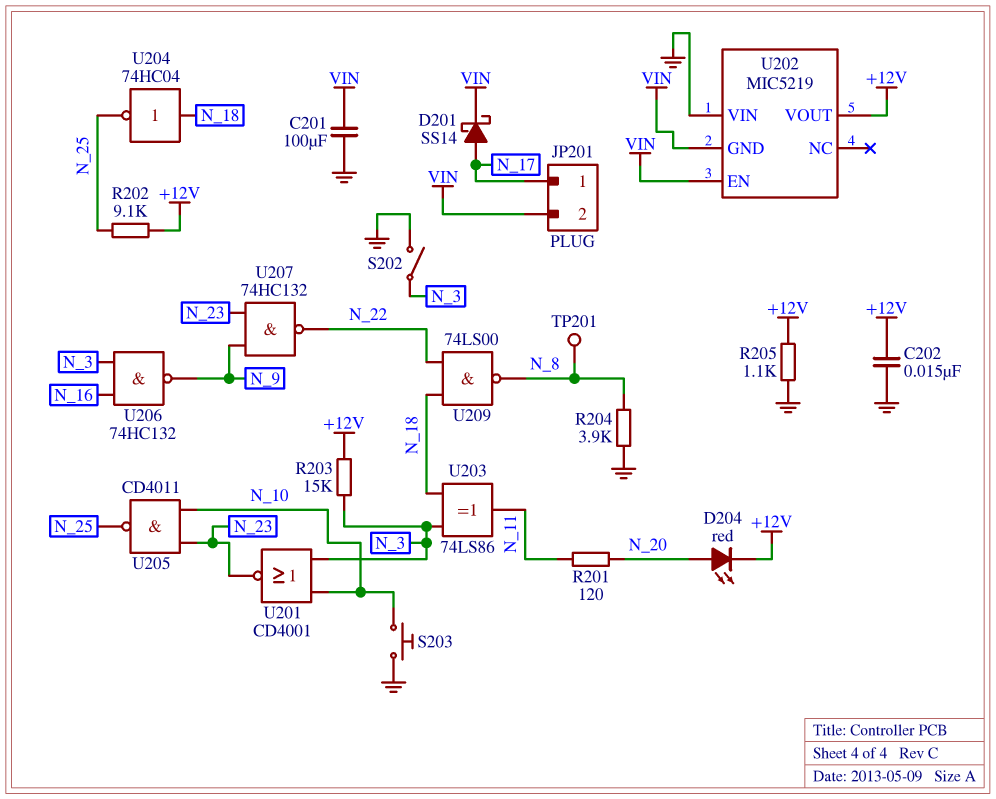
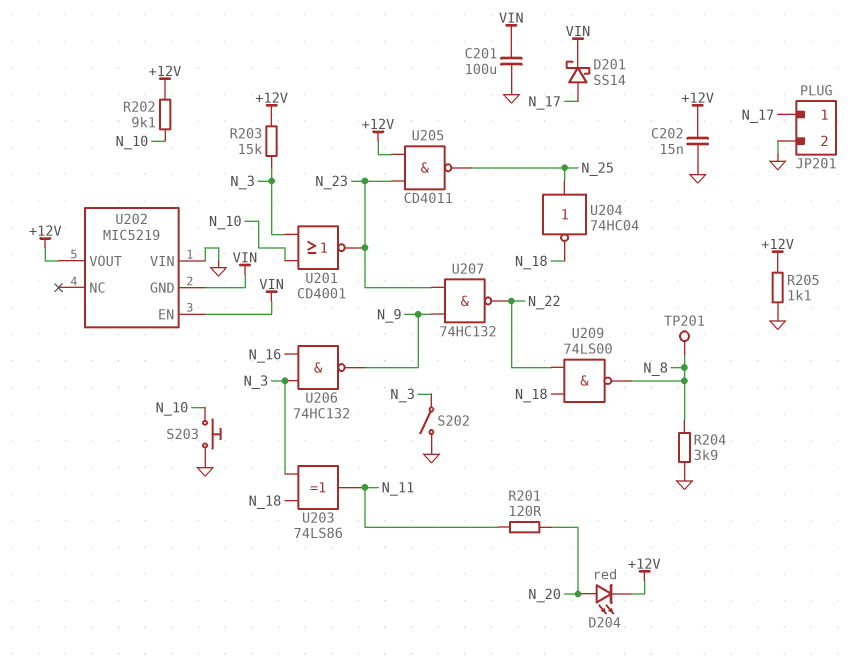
JP201 pin 2: VIN -> GND
R202: 9.1k (+12V, N_25) -> 9.1k (+12V, N_10)
U204: NOT 74HC04 (in N_18, out N_25) -> NOT 74HC04 (in N_25, out N_18)
U205: NAND CD4011 (in N_10, in N_23, out N_25) -> NAND CD4011 (in +12V, in N_23, out N_25)

